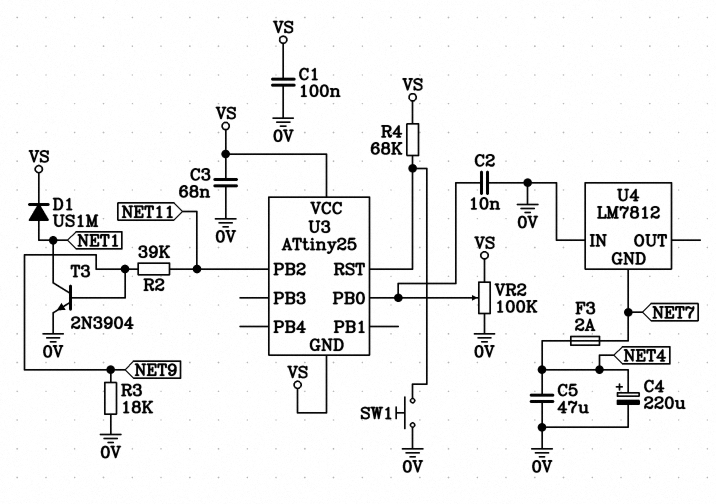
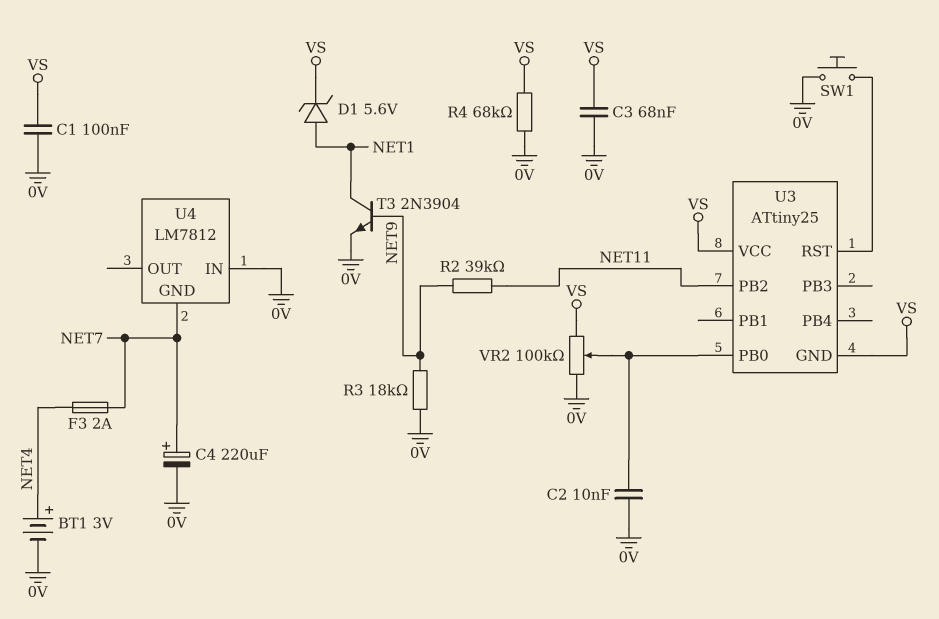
BT1: none -> 3V (plus NET4, minus 0V)
C4: 220uF (plus NET4, minus 0V) -> 220uF (plus NET7, minus 0V)
C5: 47uF (0V, NET4) -> none
D1: diode US1M (A NET1, K VS) -> zener 5.6V (A NET1, K VS)
R4: 68k (U3/RST, VS) -> 68k (0V, VS)

